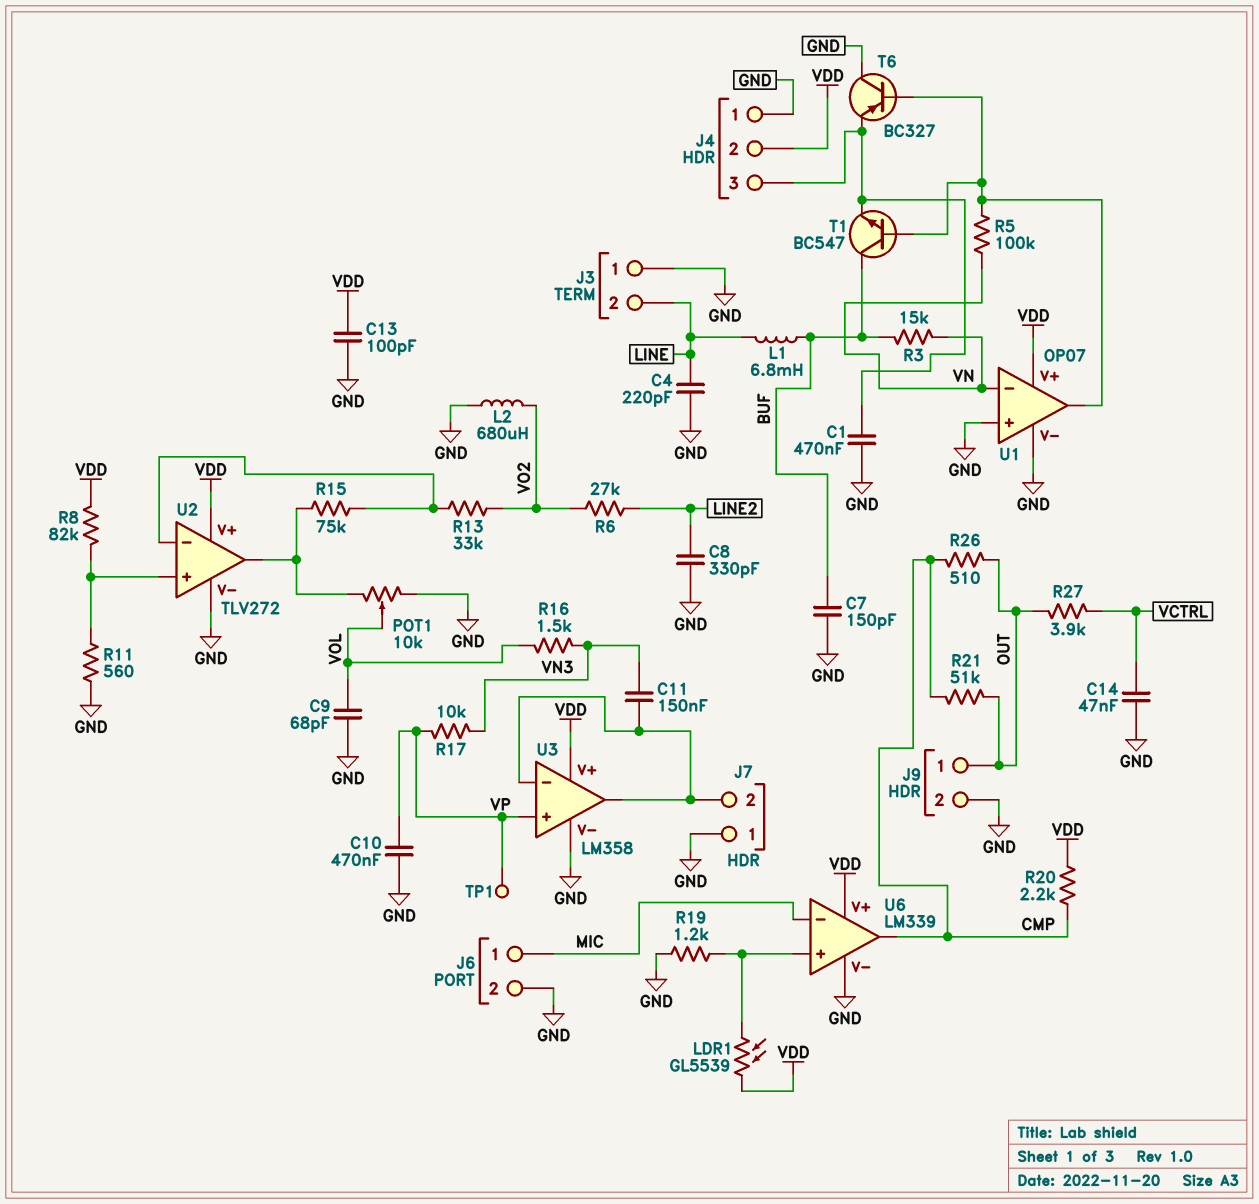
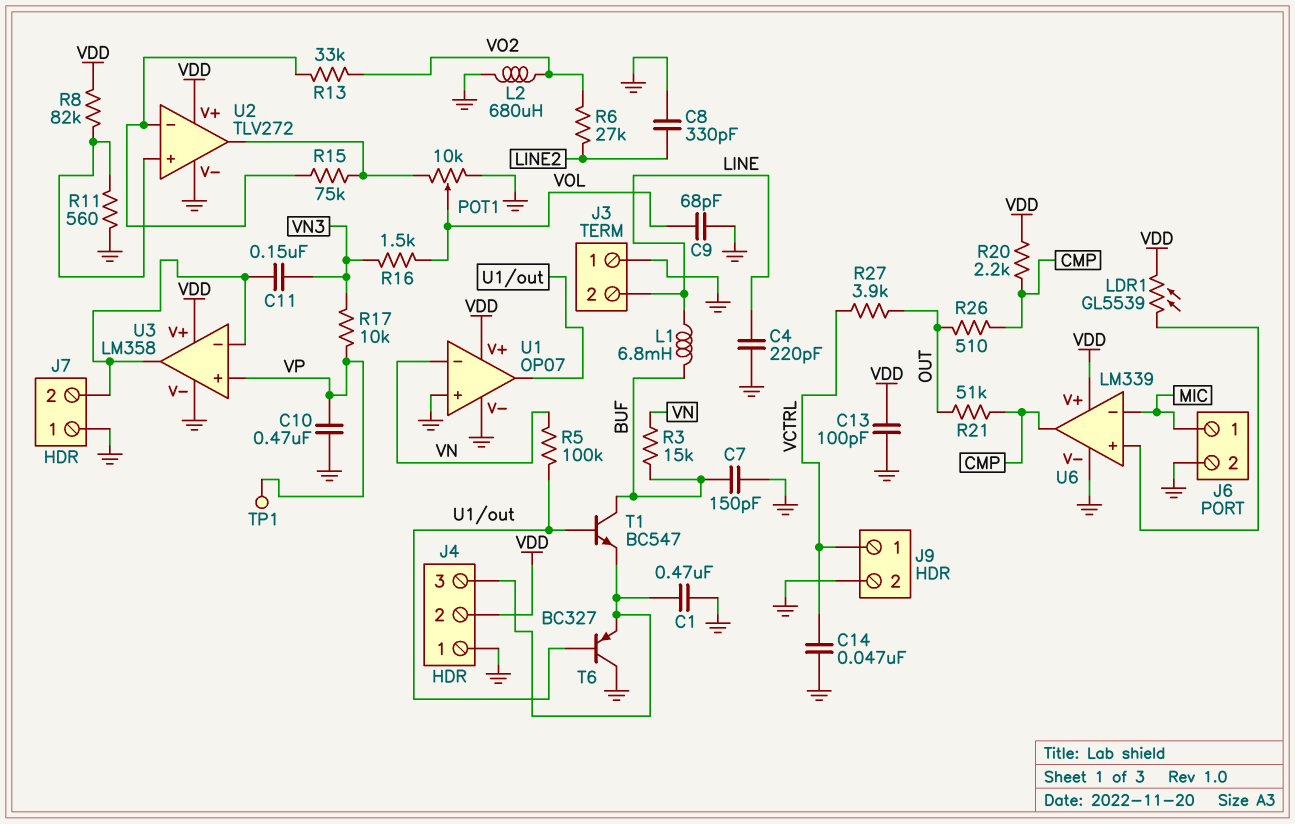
J9 pin 1: OUT -> VCTRL
R19: 1.2k (GND, U6/in+) -> none

